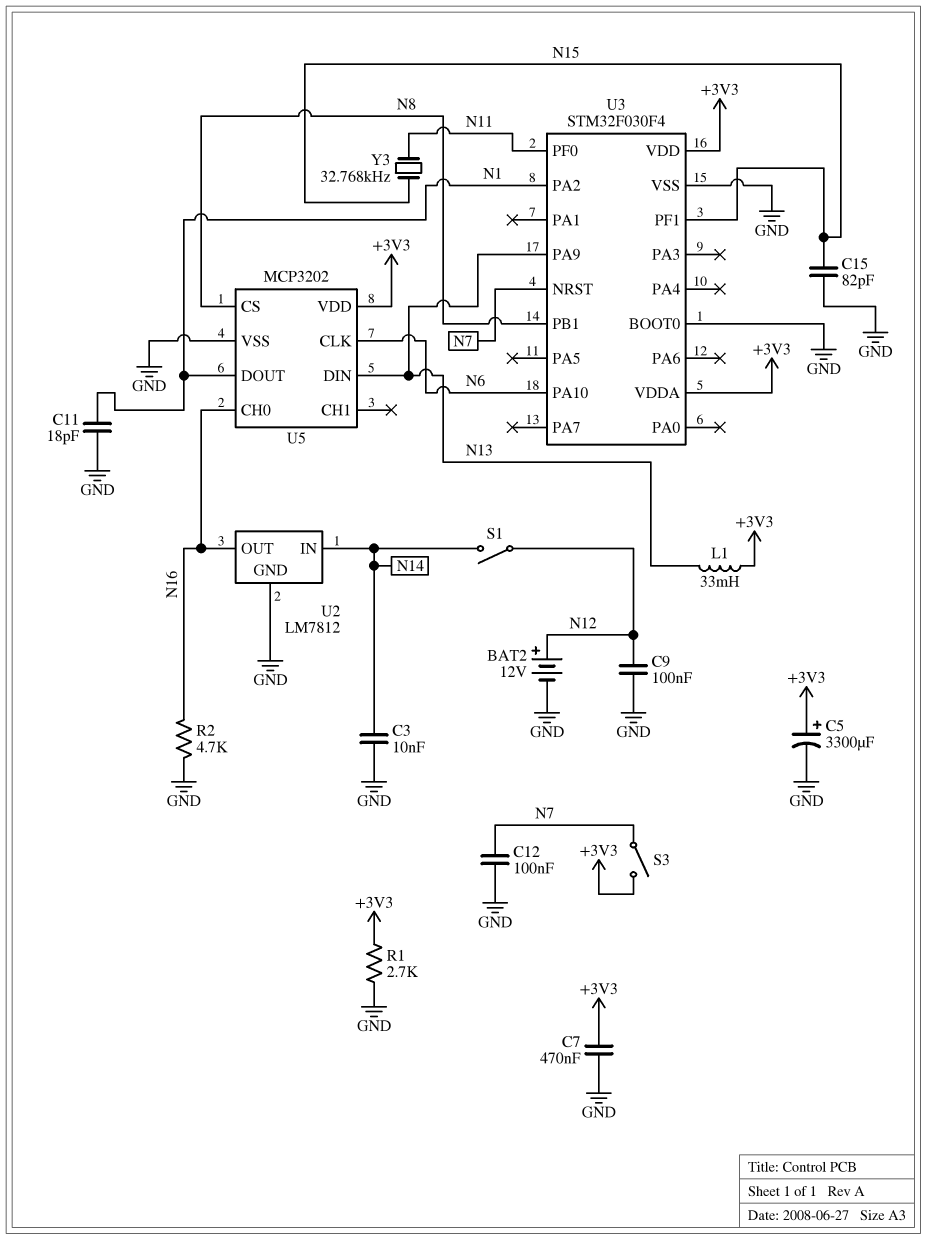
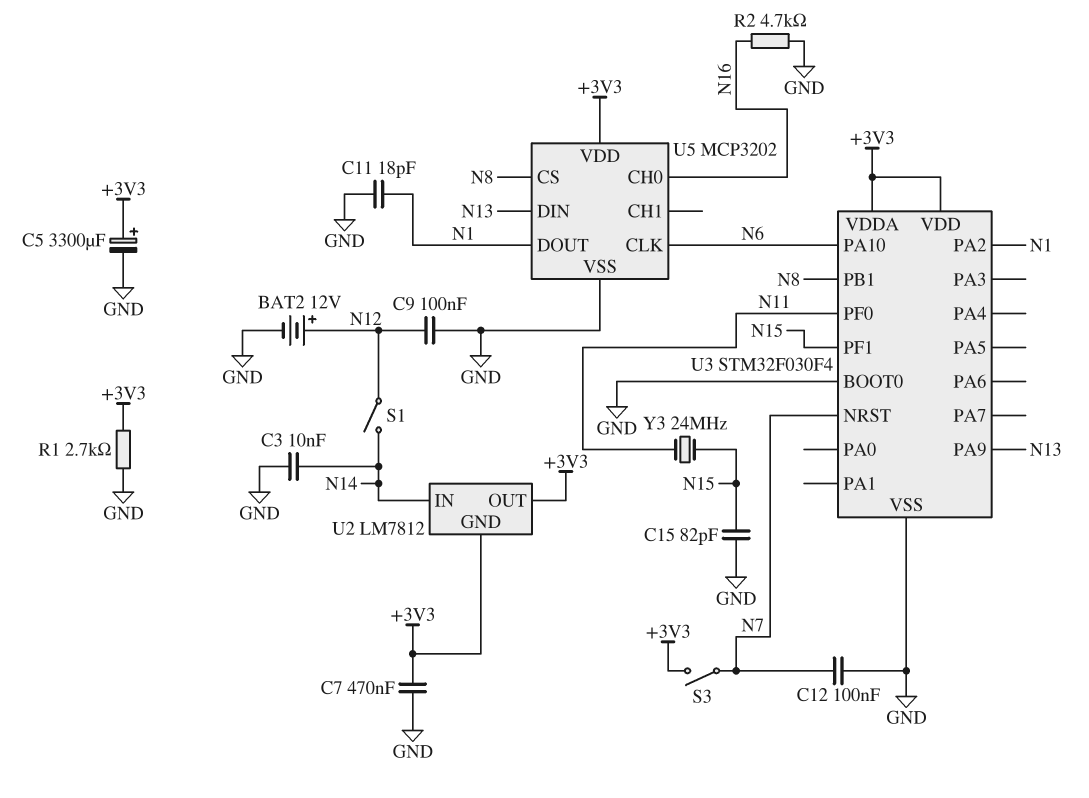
L1: 33mH (+3V3, N13) -> none
U2 pin GND: GND -> +3V3
U2 pin OUT: N16 -> +3V3
Y3: 32.768kHz (N11, N15) -> 24MHz (N11, N15)

